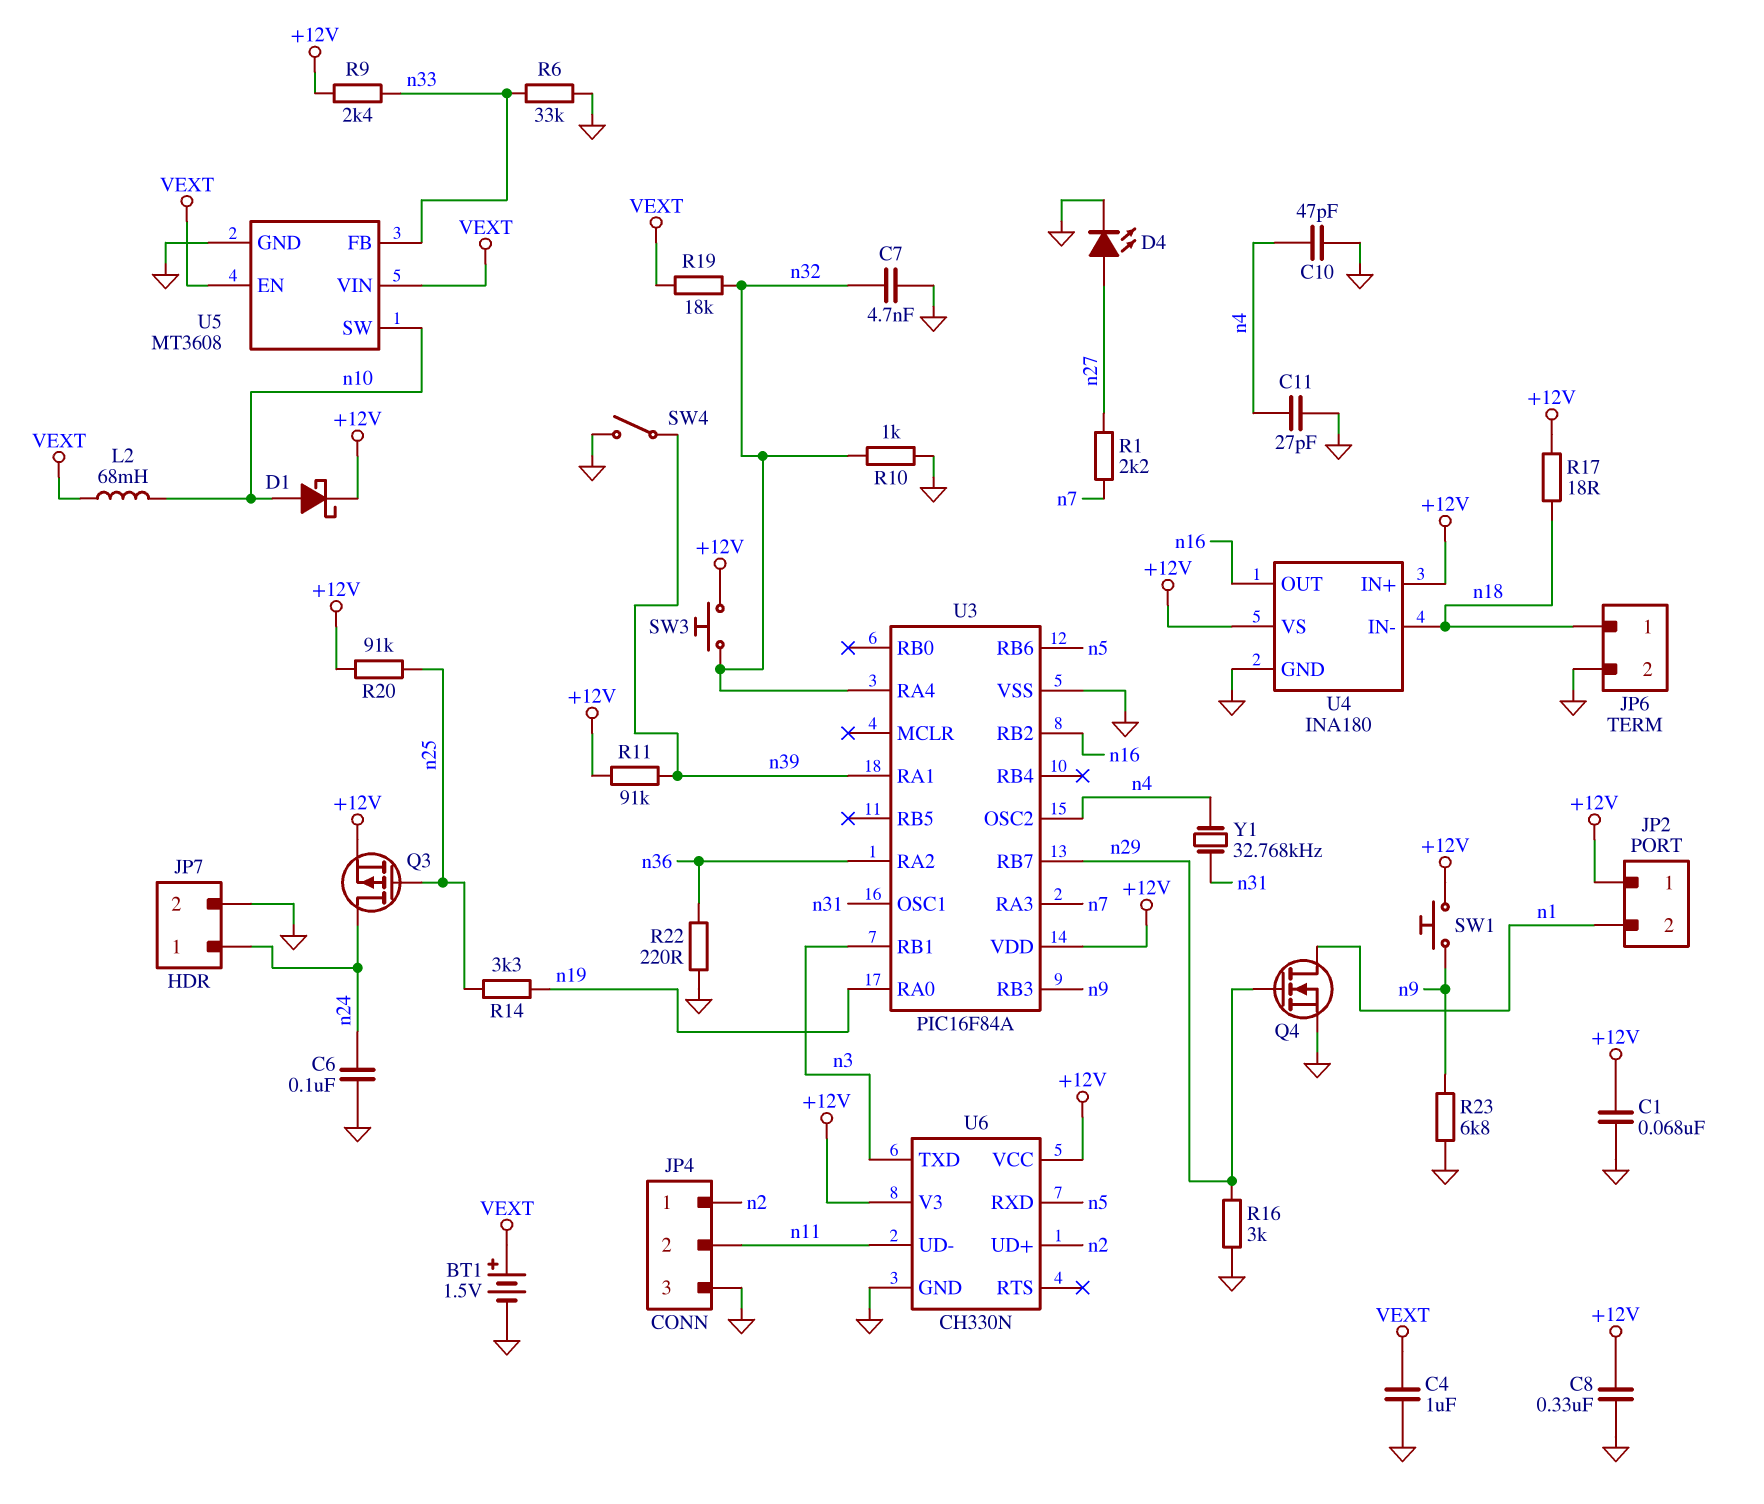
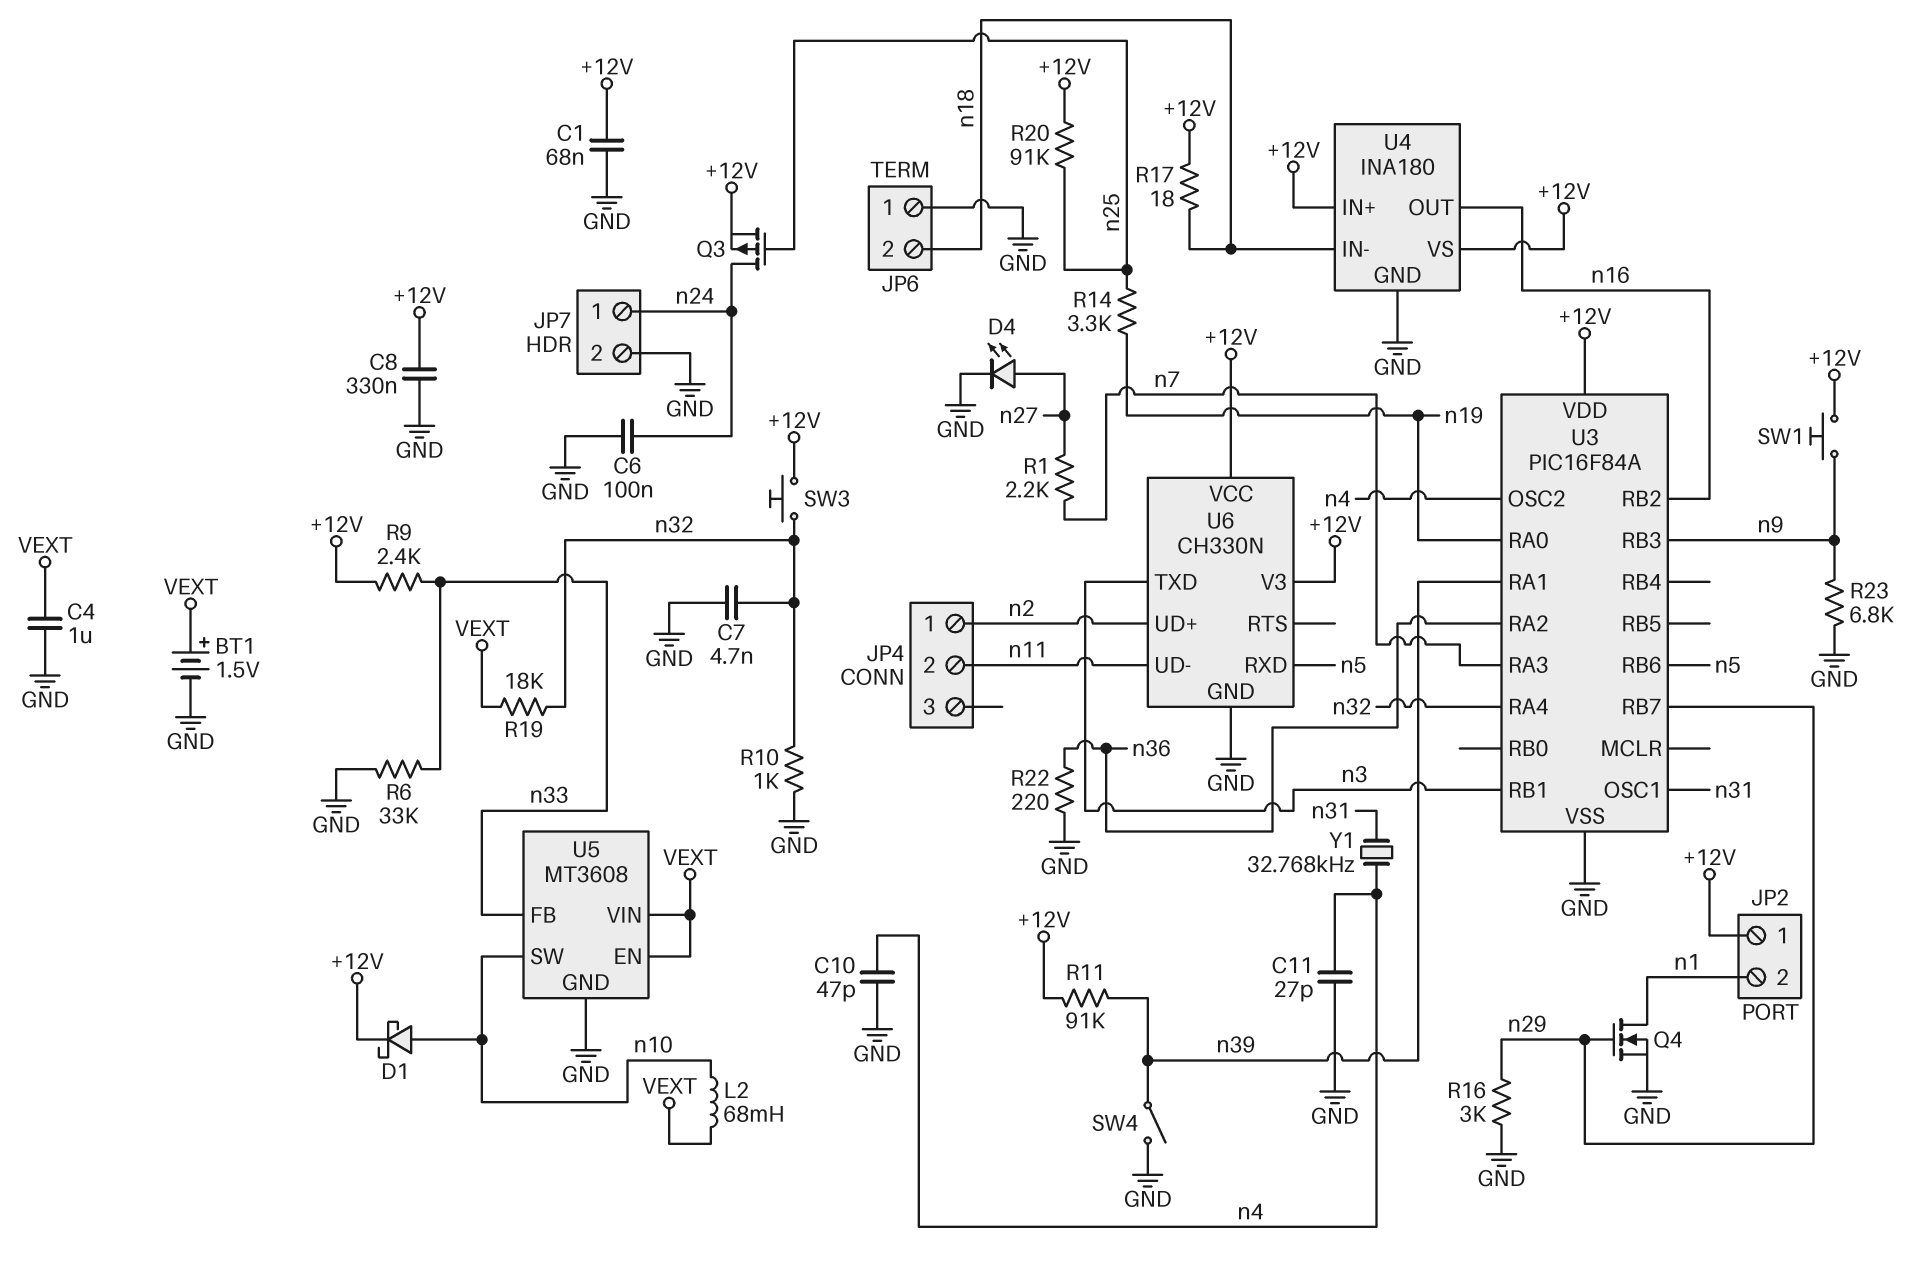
JP4 pin 3: GND -> none
JP6 pin 1: n18 -> GND
JP6 pin 2: GND -> n18

